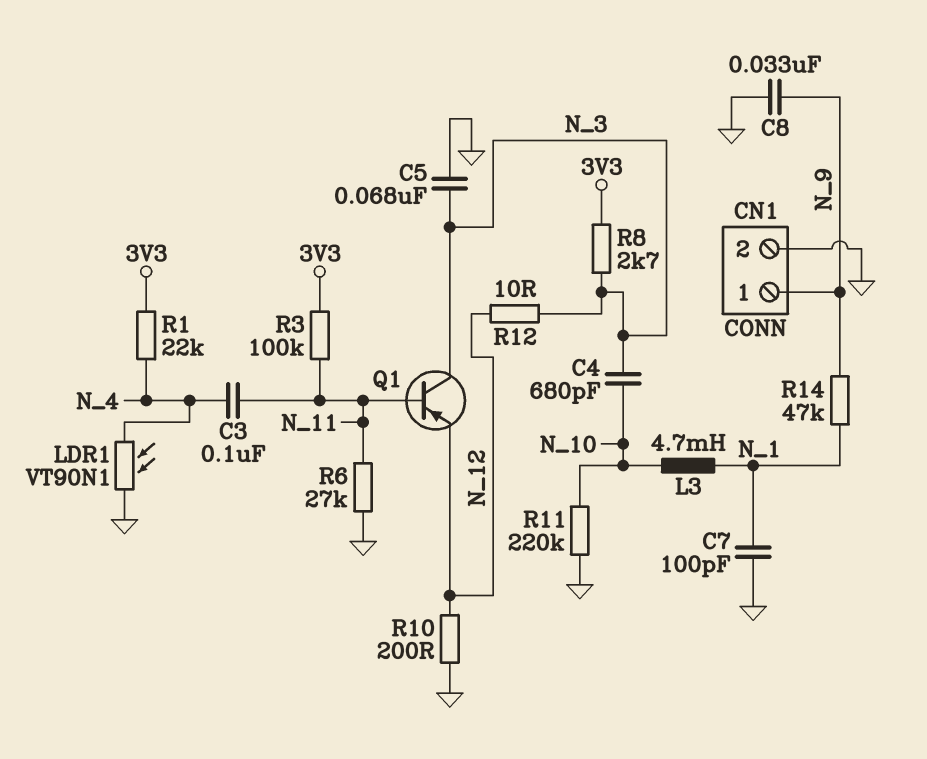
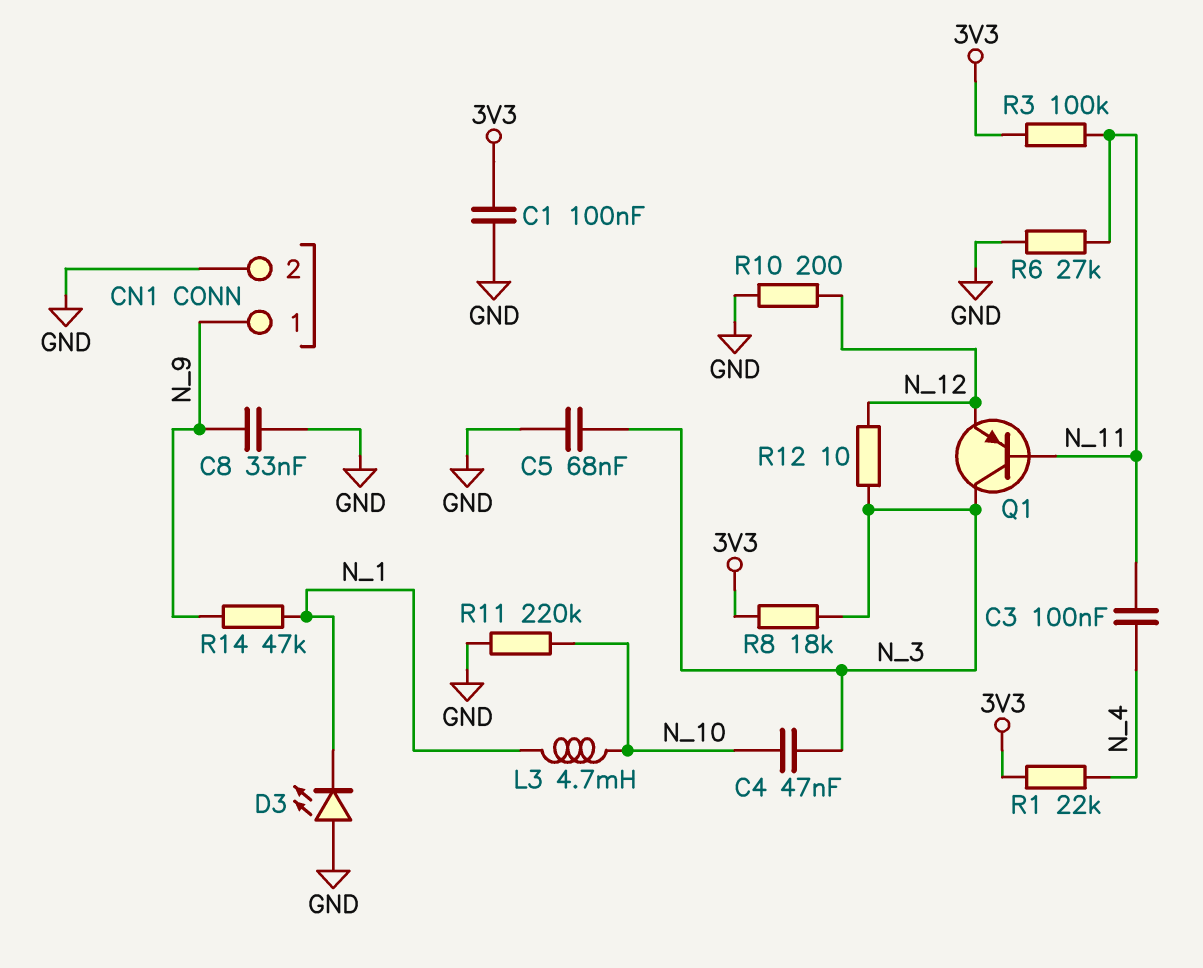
C1: none -> 100nF (3V3, GND)
C4: 680pF (N_3, N_10) -> 47nF (N_3, N_10)
C7: 100pF (GND, N_1) -> none
D3: none -> LED (A GND, K N_1)
LDR1: VT90N1 (GND, N_4) -> none
R8: 2.7k (3V3, N_3) -> 18k (3V3, N_3)

